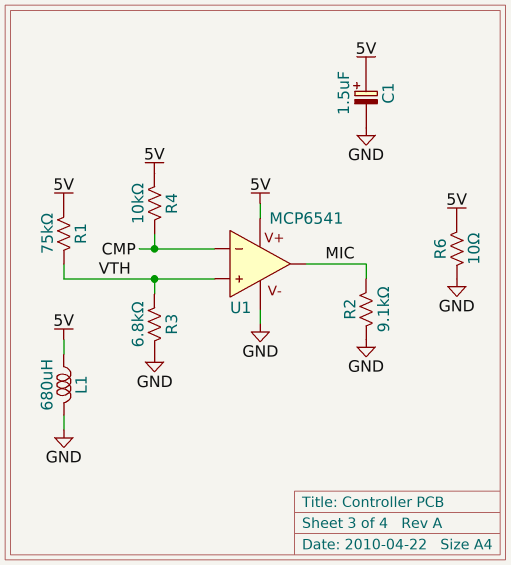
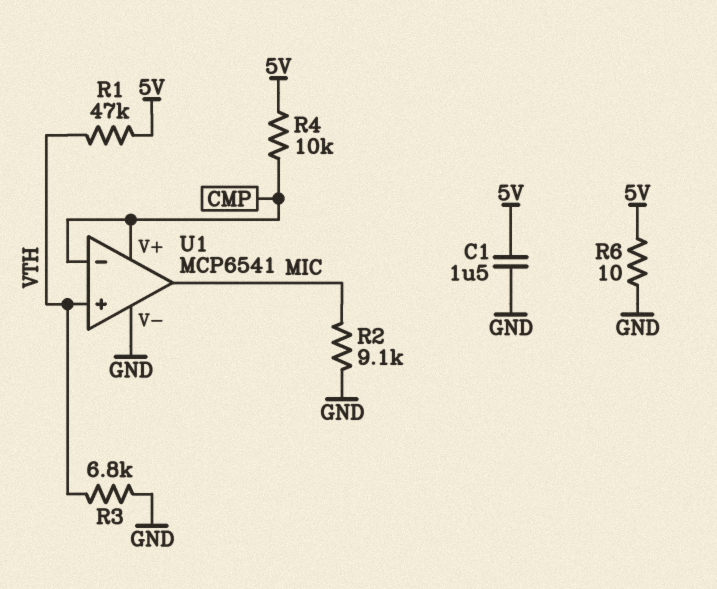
C1: 1.5uF (plus 5V, minus GND) -> 1.5uF (5V, GND)
L1: 680uH (5V, GND) -> none
R1: 75k (5V, VTH) -> 47k (5V, VTH)
U1 pin V+: 5V -> CMP

